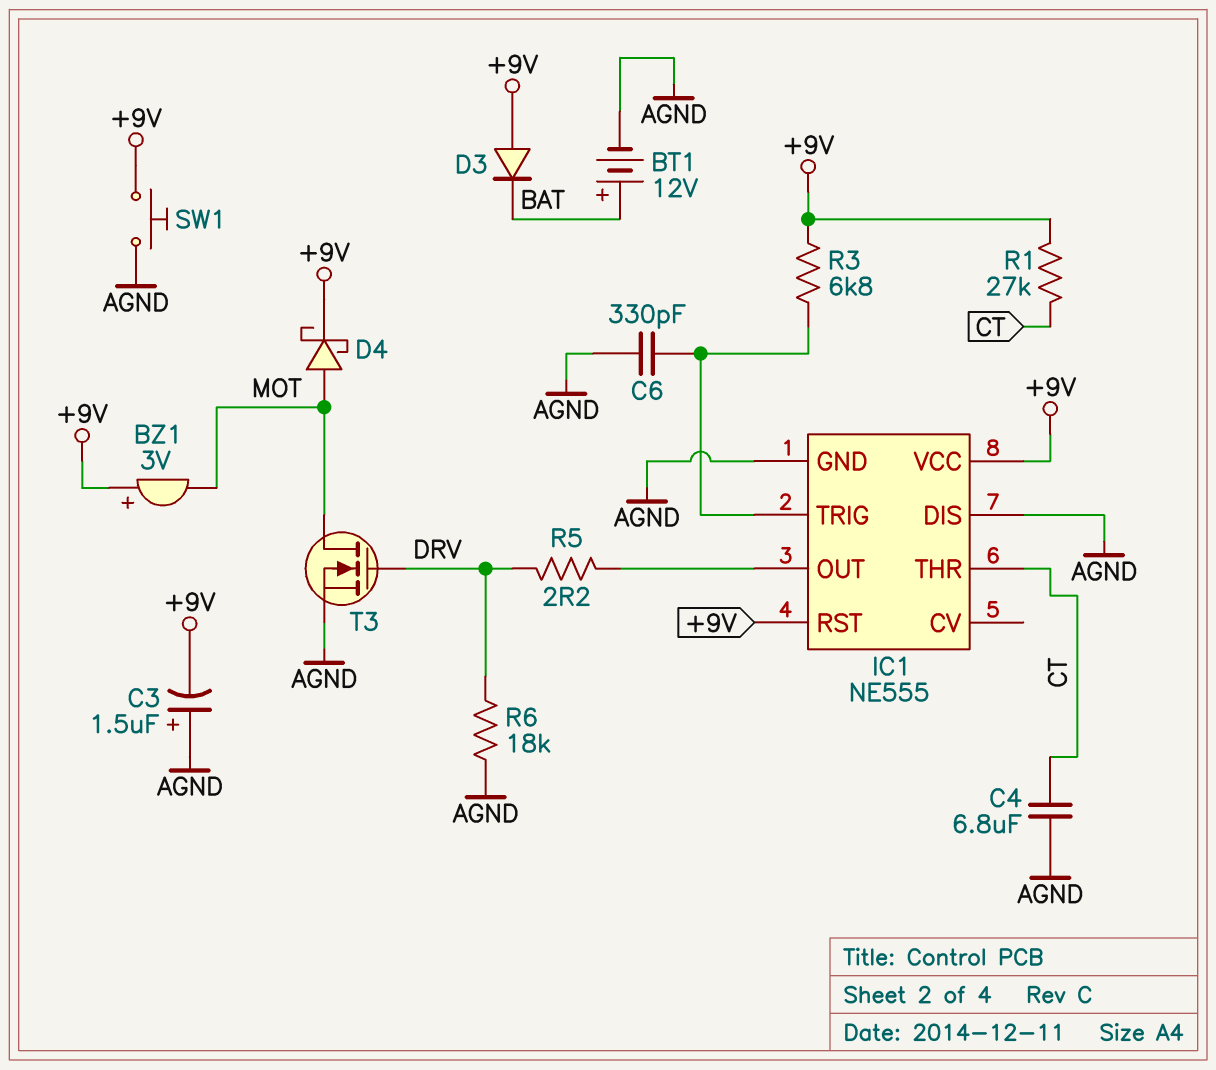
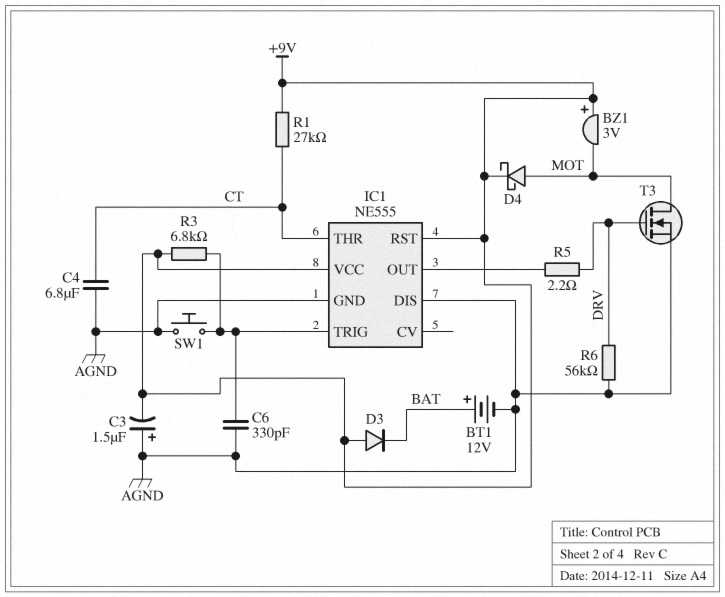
R6: 18k (AGND, DRV) -> 56k (AGND, DRV)
SW1: button (+9V, AGND) -> button (AGND, IC1/TRIG)

